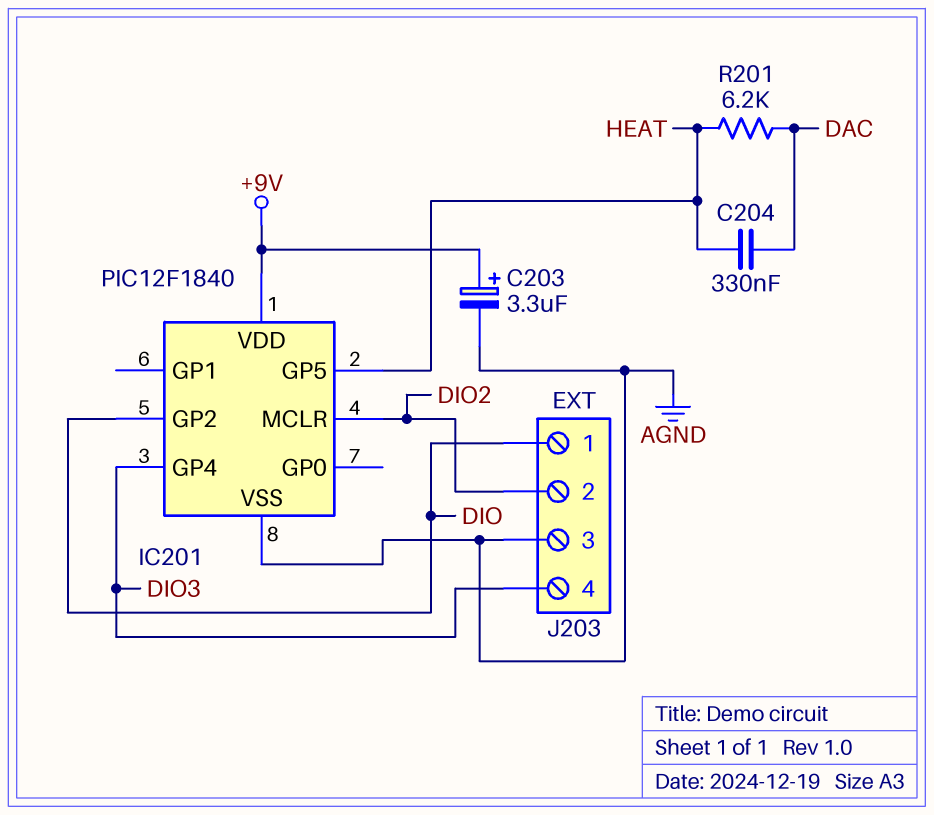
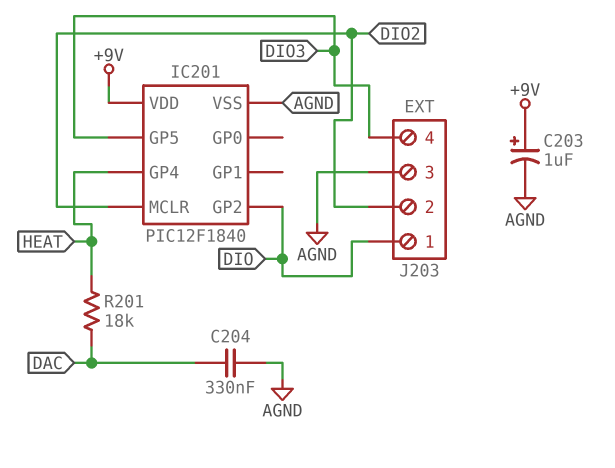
C203: 3.3uF (plus +9V, minus AGND) -> 1uF (plus +9V, minus AGND)
C204: 330nF (DAC, HEAT) -> 330nF (AGND, DAC)
IC201 pin GP4: DIO3 -> HEAT
IC201 pin GP5: HEAT -> DIO3
R201: 6.2k (DAC, HEAT) -> 18k (DAC, HEAT)

